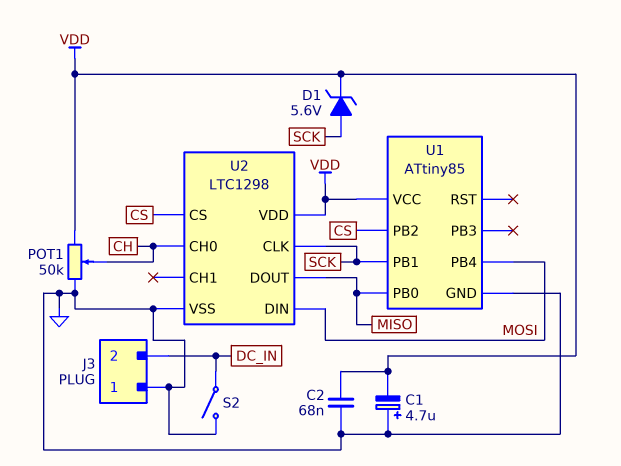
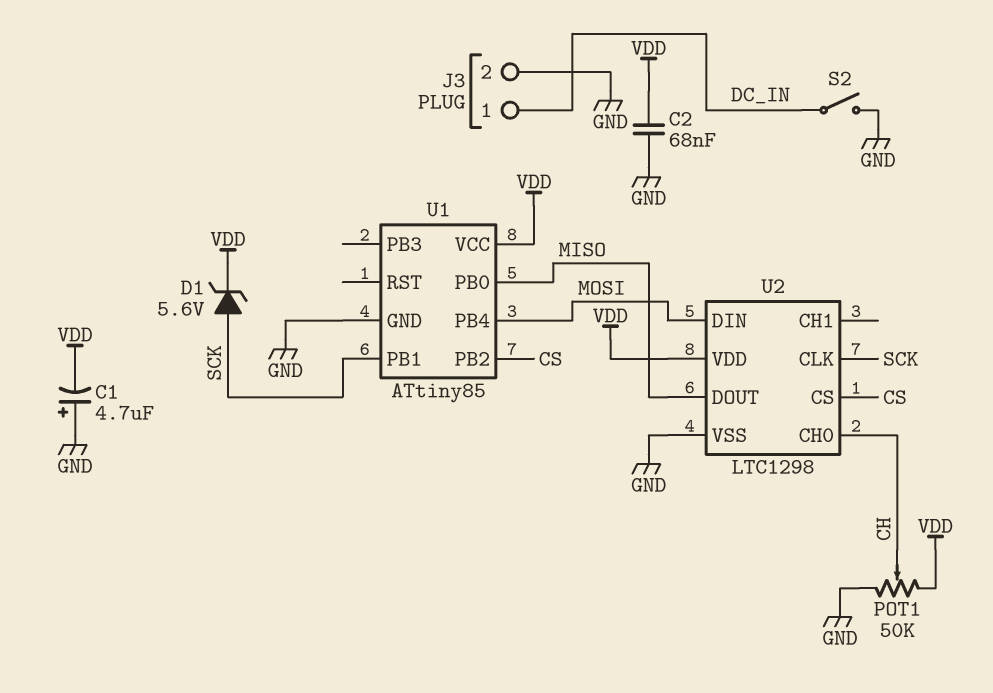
J3 pin 1: GND -> DC_IN
J3 pin 2: DC_IN -> GND

